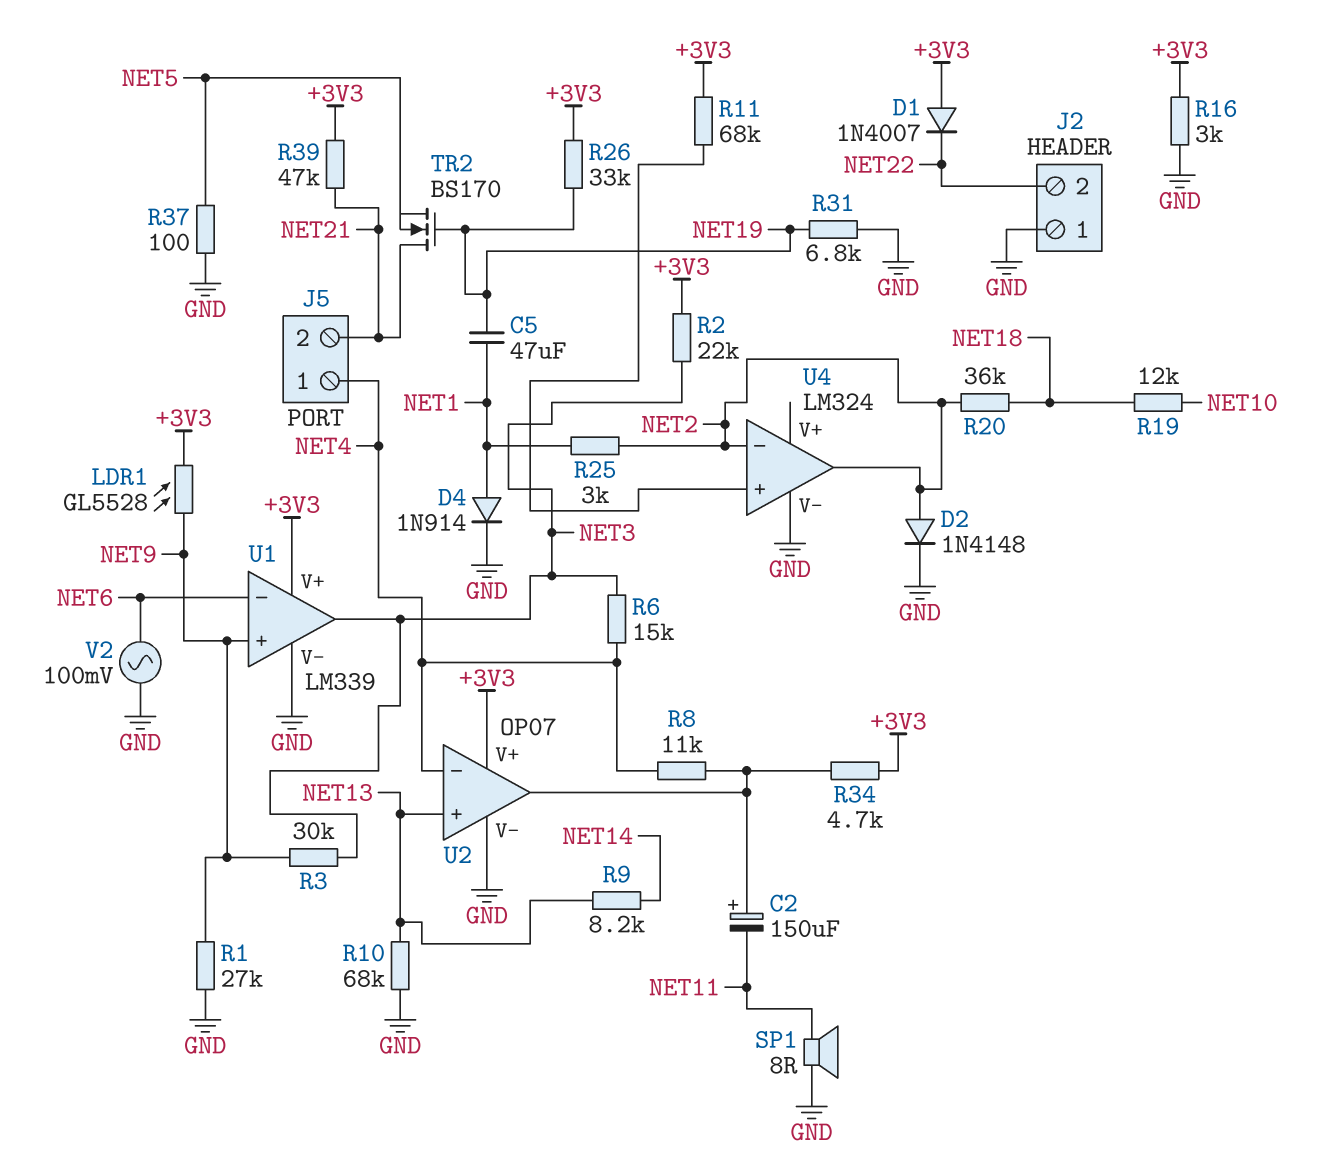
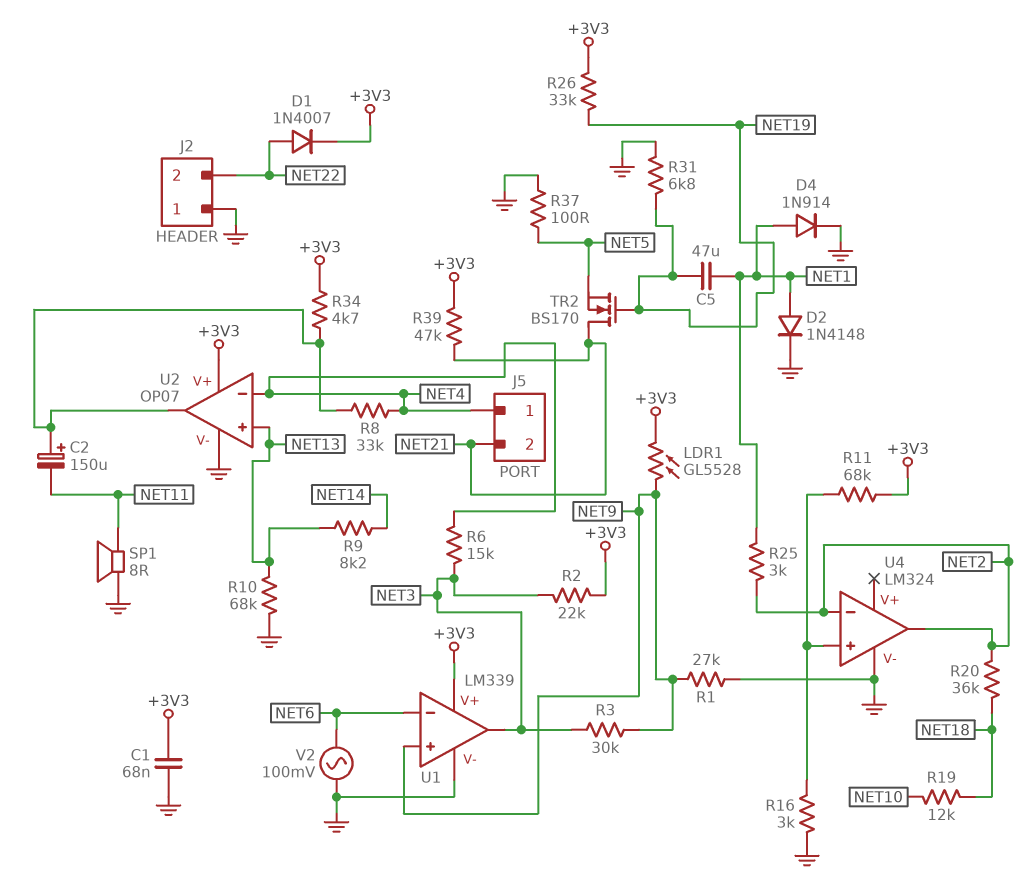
C1: none -> 68nF (+3V3, GND)
D1: diode 1N4007 (A +3V3, K NET22) -> diode 1N4007 (A NET22, K +3V3)
D2: diode 1N4148 (A NET2, K GND) -> diode 1N4148 (A NET1, K GND)
R8: 11k (NET4, U2/out) -> 33k (NET4, U2/out)
R16: 3k (+3V3, GND) -> 3k (GND, U4/in+)

